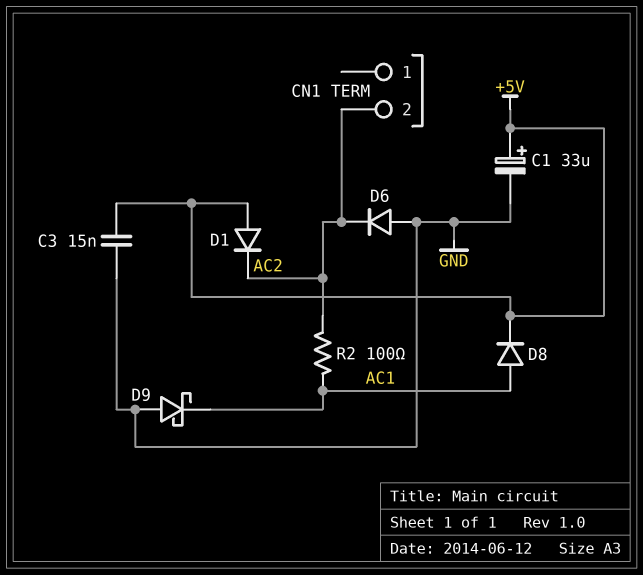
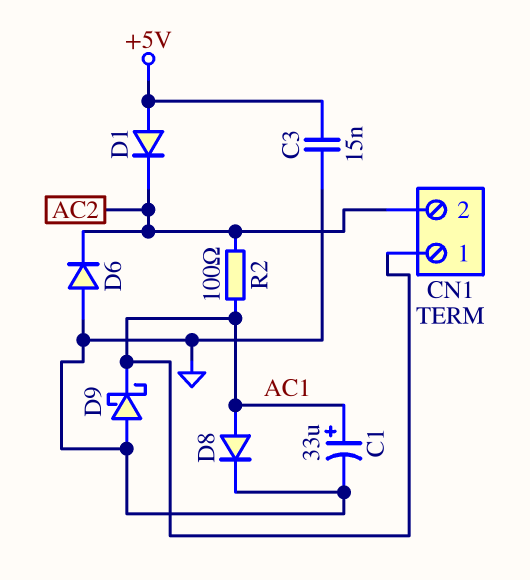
C1: 33uF (plus +5V, minus GND) -> 33uF (plus AC1, minus GND)
CN1 pin 1: none -> AC1
D8: diode (A AC1, K +5V) -> diode (A AC1, K GND)

